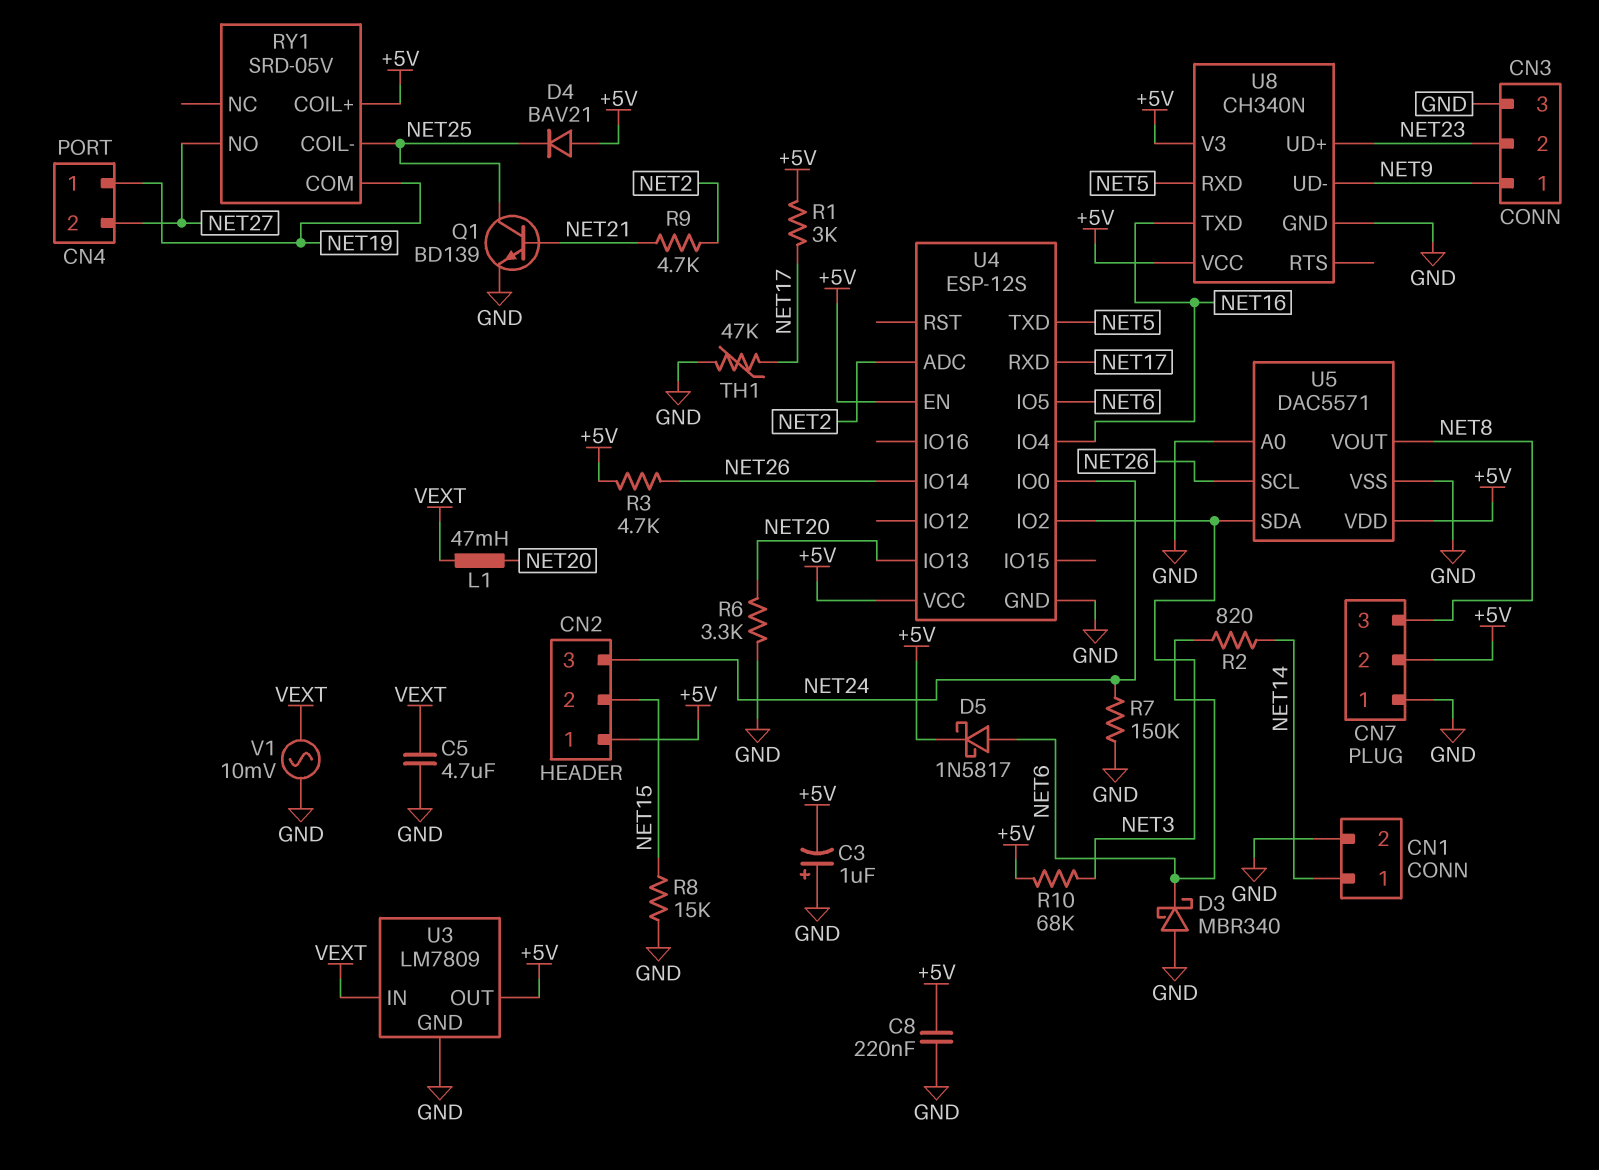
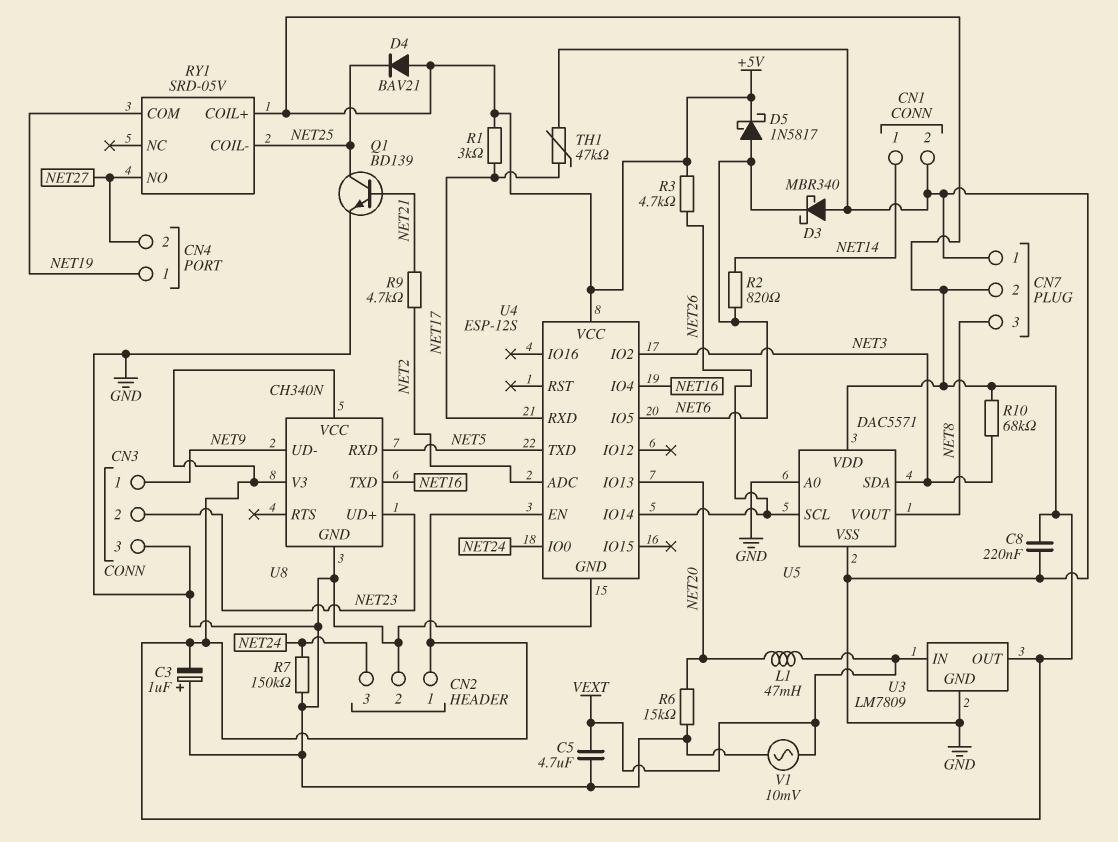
CN2 pin 2: NET15 -> GND
R6: 3.3k (GND, NET20) -> 15k (GND, NET20)
R8: 15k (GND, NET15) -> none

